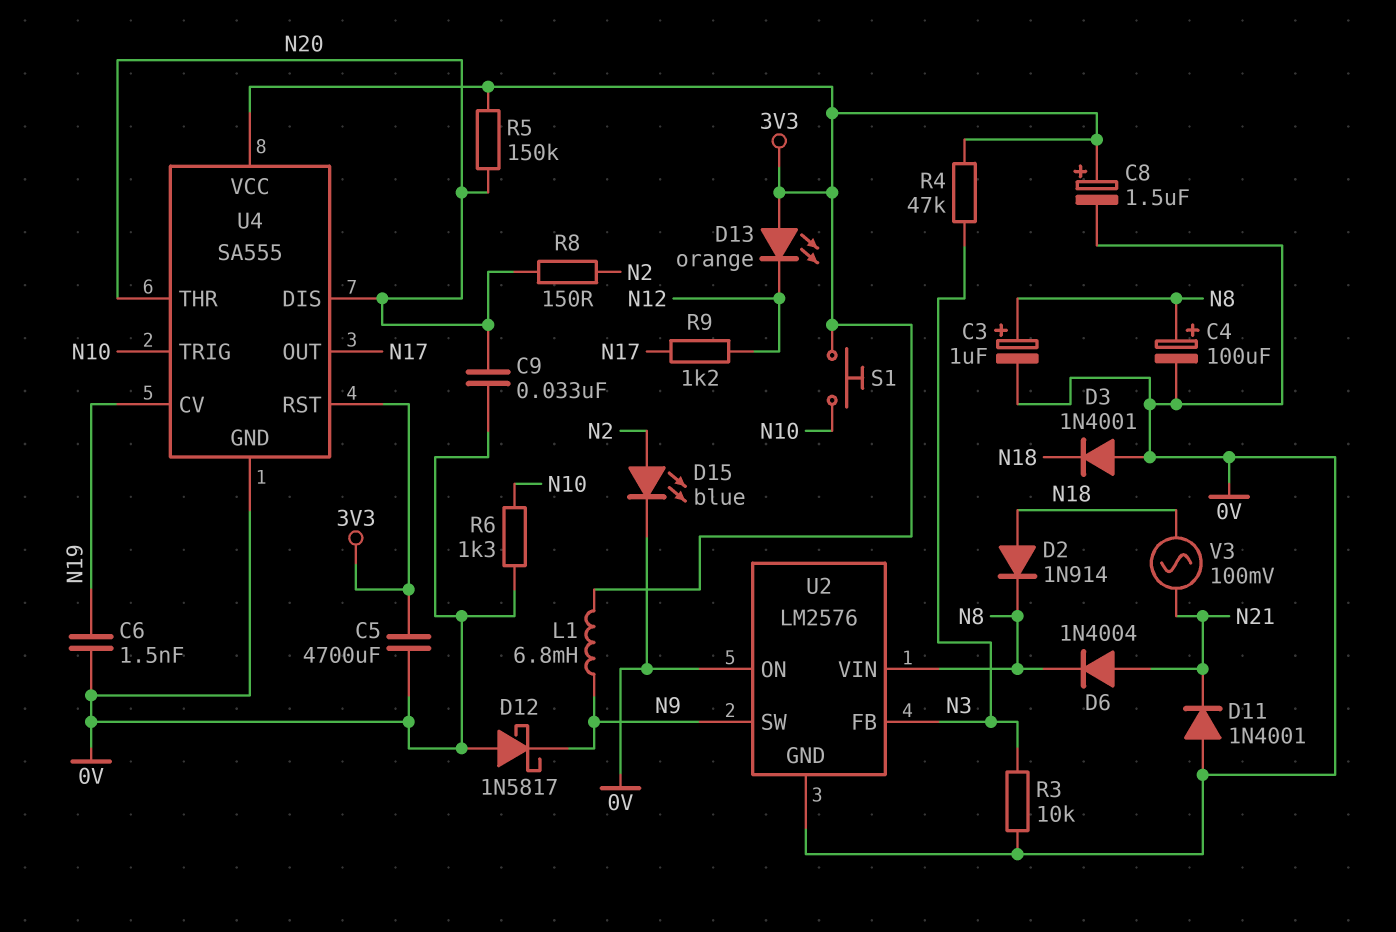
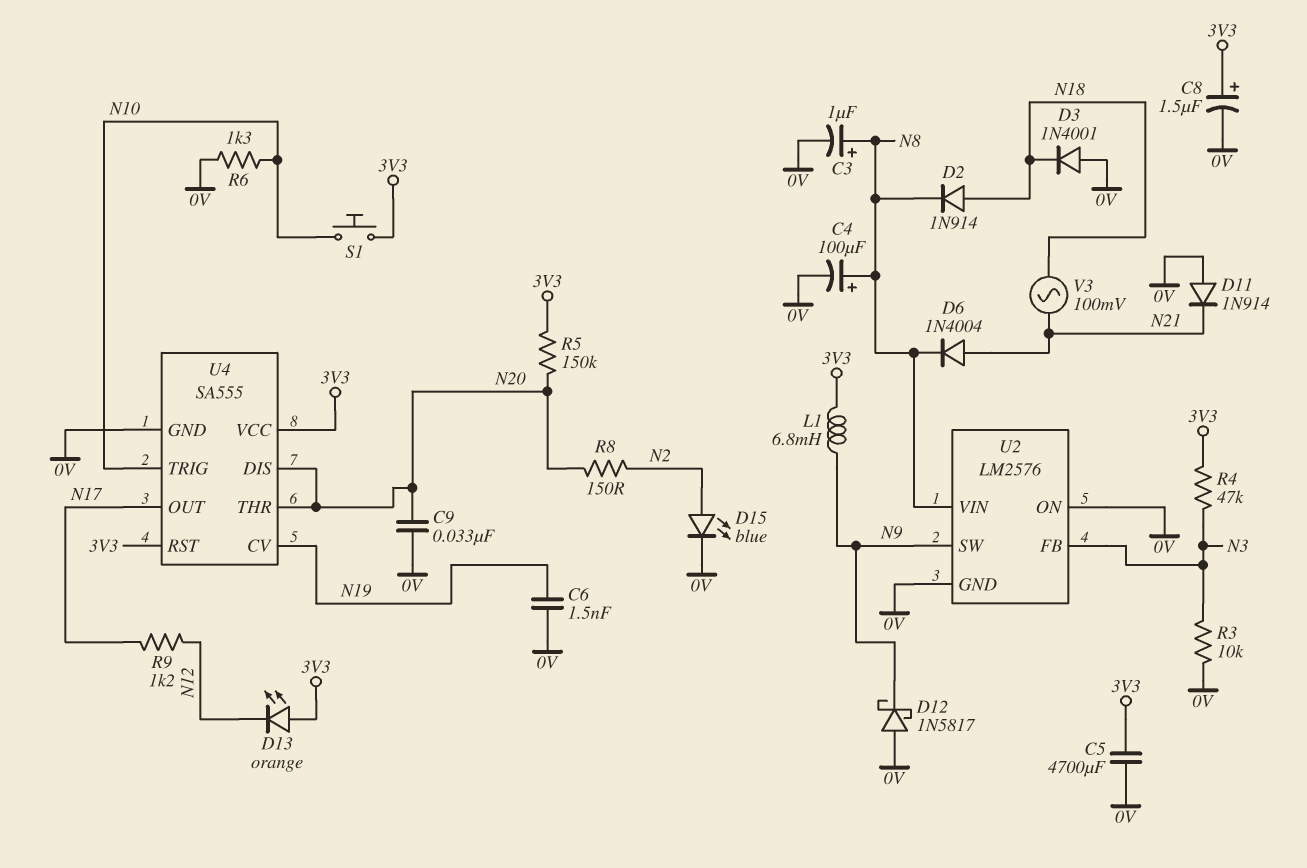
D11: diode 1N4001 (A 0V, K N21) -> diode 1N914 (A 0V, K N21)

